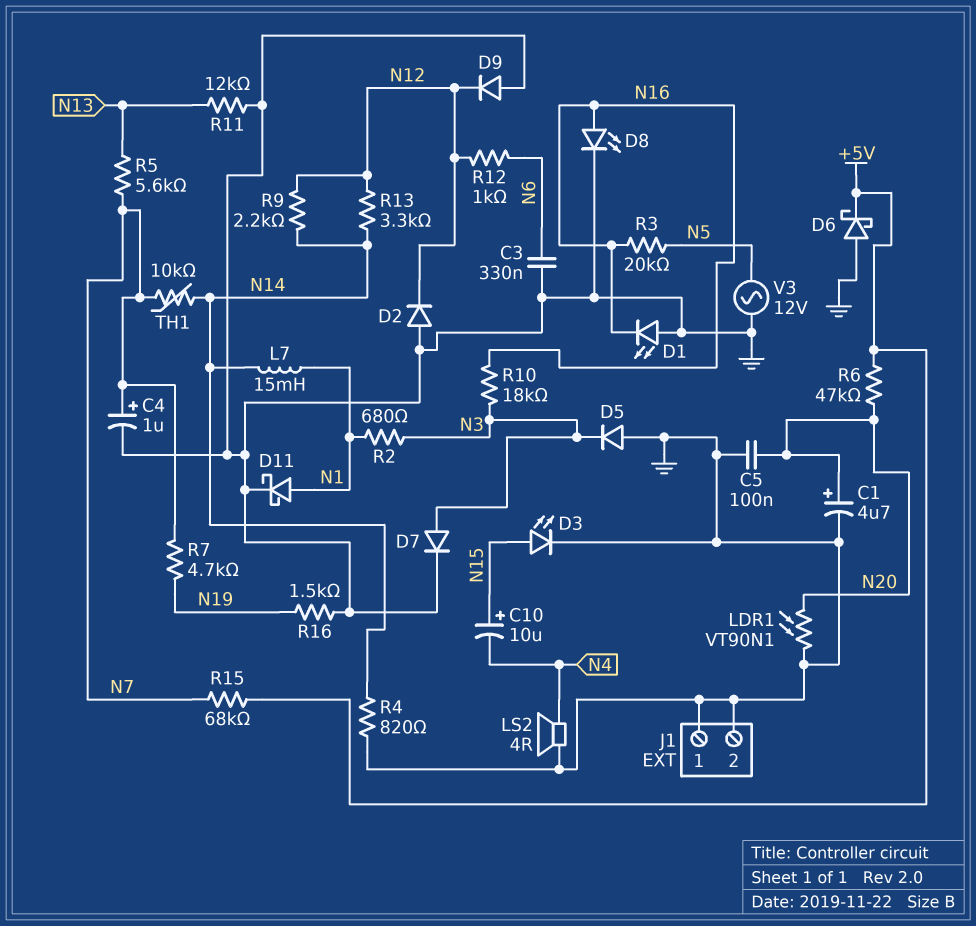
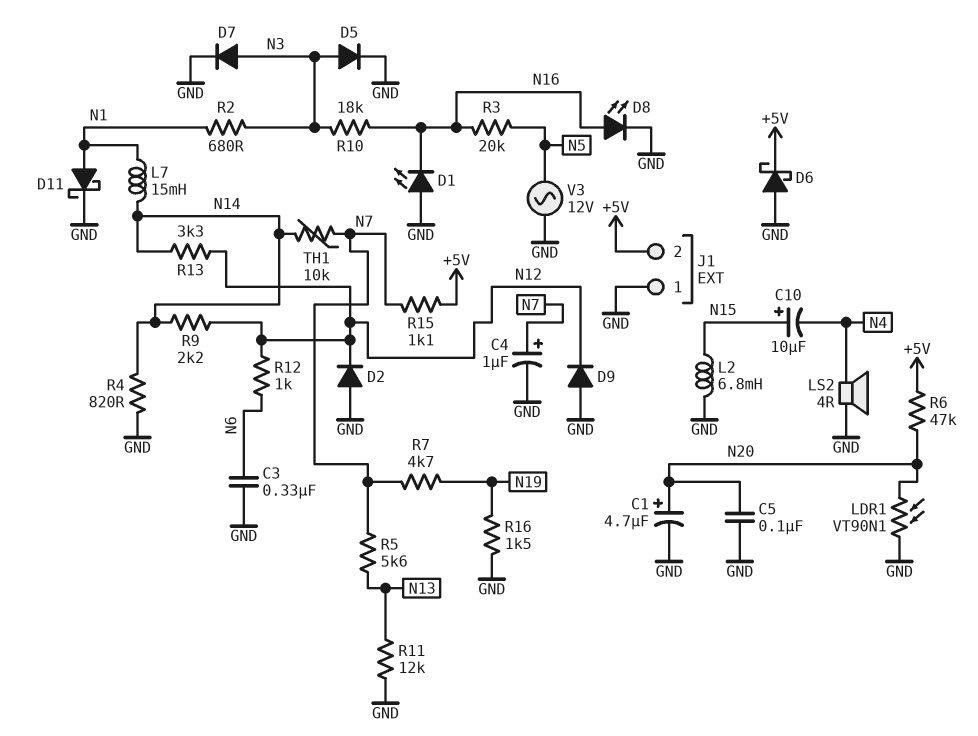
D3: LED (A N15, K GND) -> none
D5: diode (A GND, K N3) -> diode (A N3, K GND)
J1 pin 2: GND -> +5V
L2: none -> 6.8mH (GND, N15)
R15: 68k (+5V, N7) -> 1.1k (+5V, N7)

